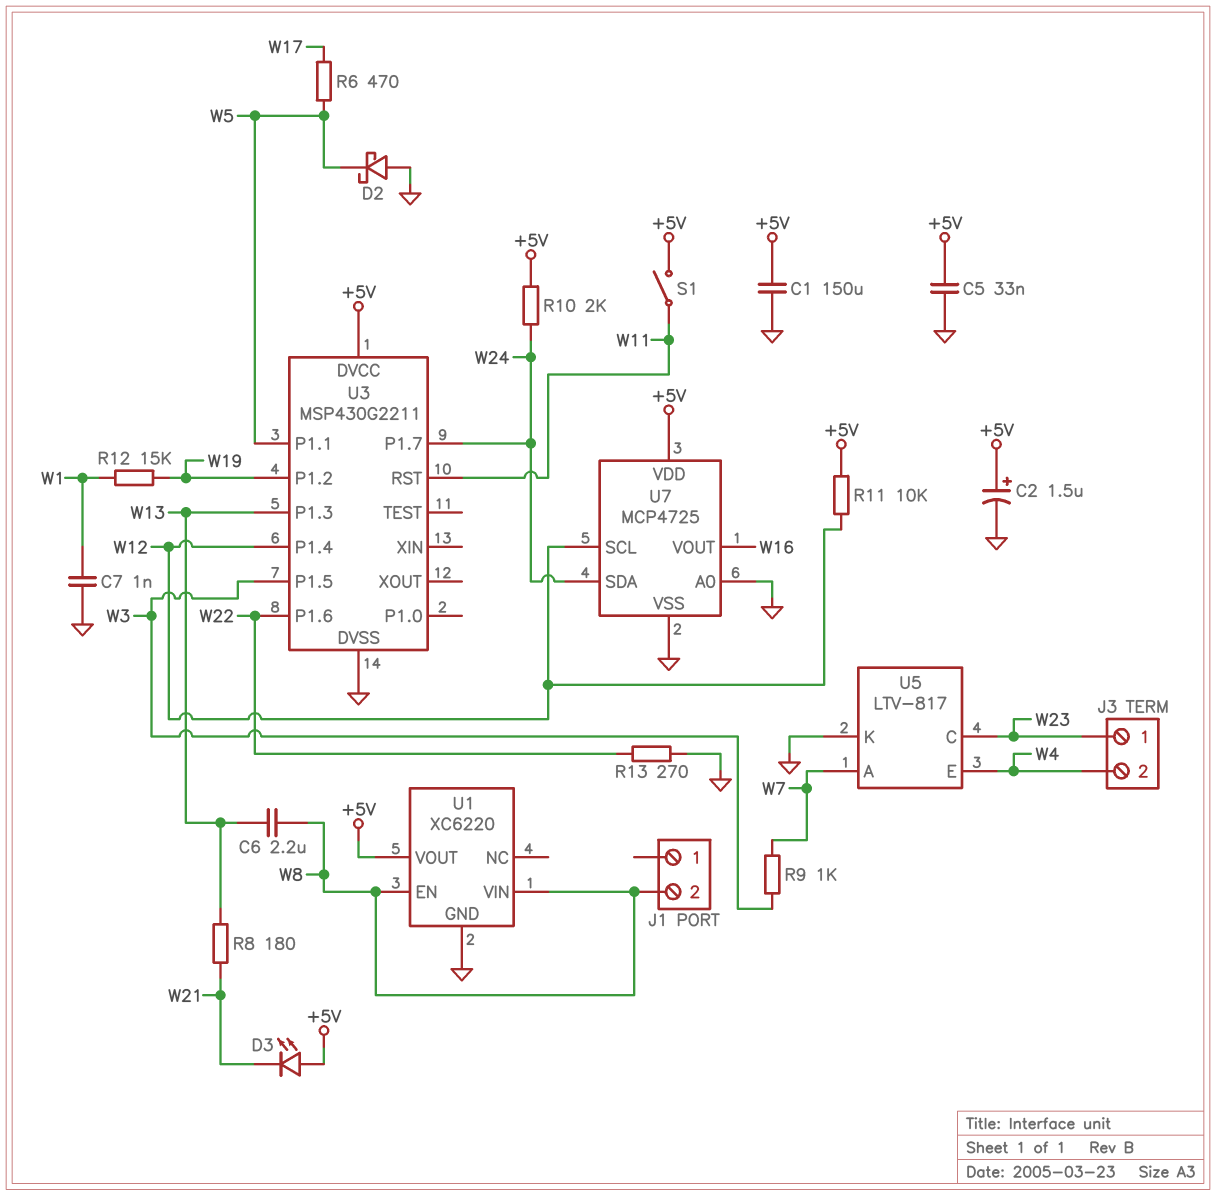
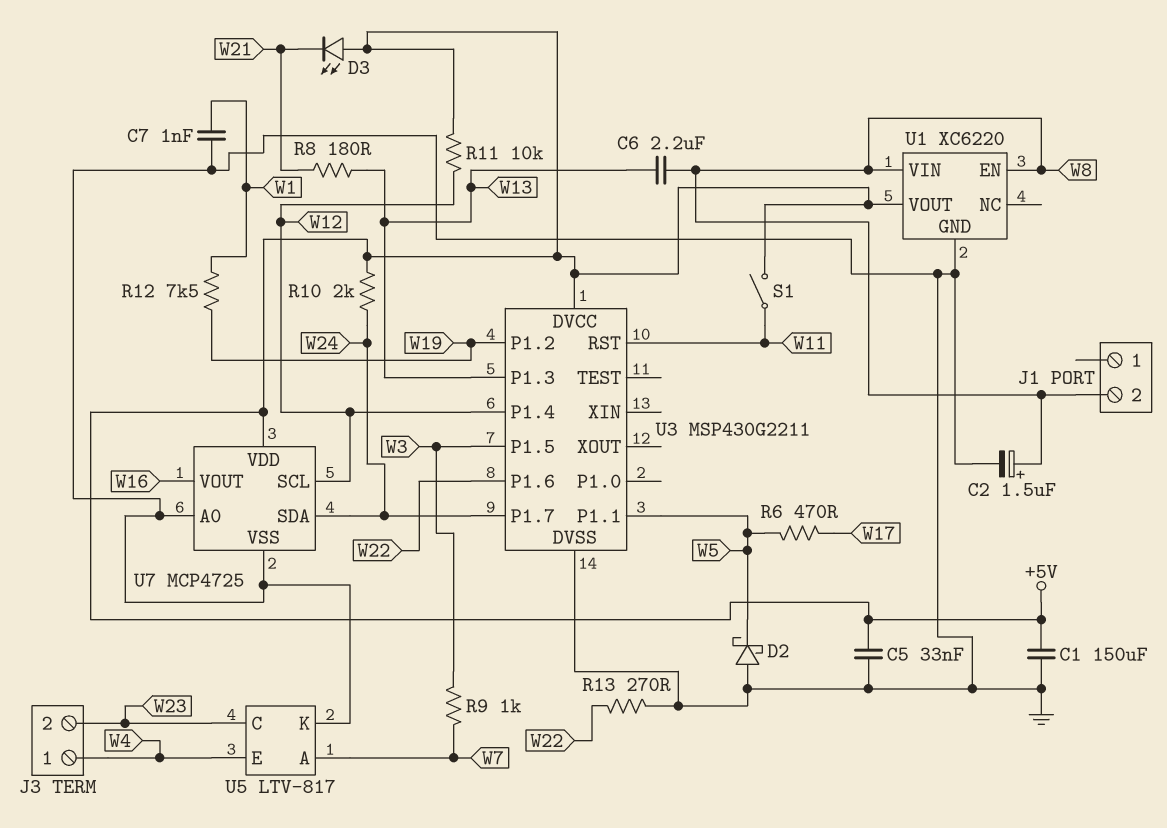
C2: 1.5uF (plus +5V, minus GND) -> 1.5uF (plus W8, minus GND)
J3 pin 1: W23 -> W4
J3 pin 2: W4 -> W23
R12: 15k (W1, W19) -> 7.5k (W1, W19)

